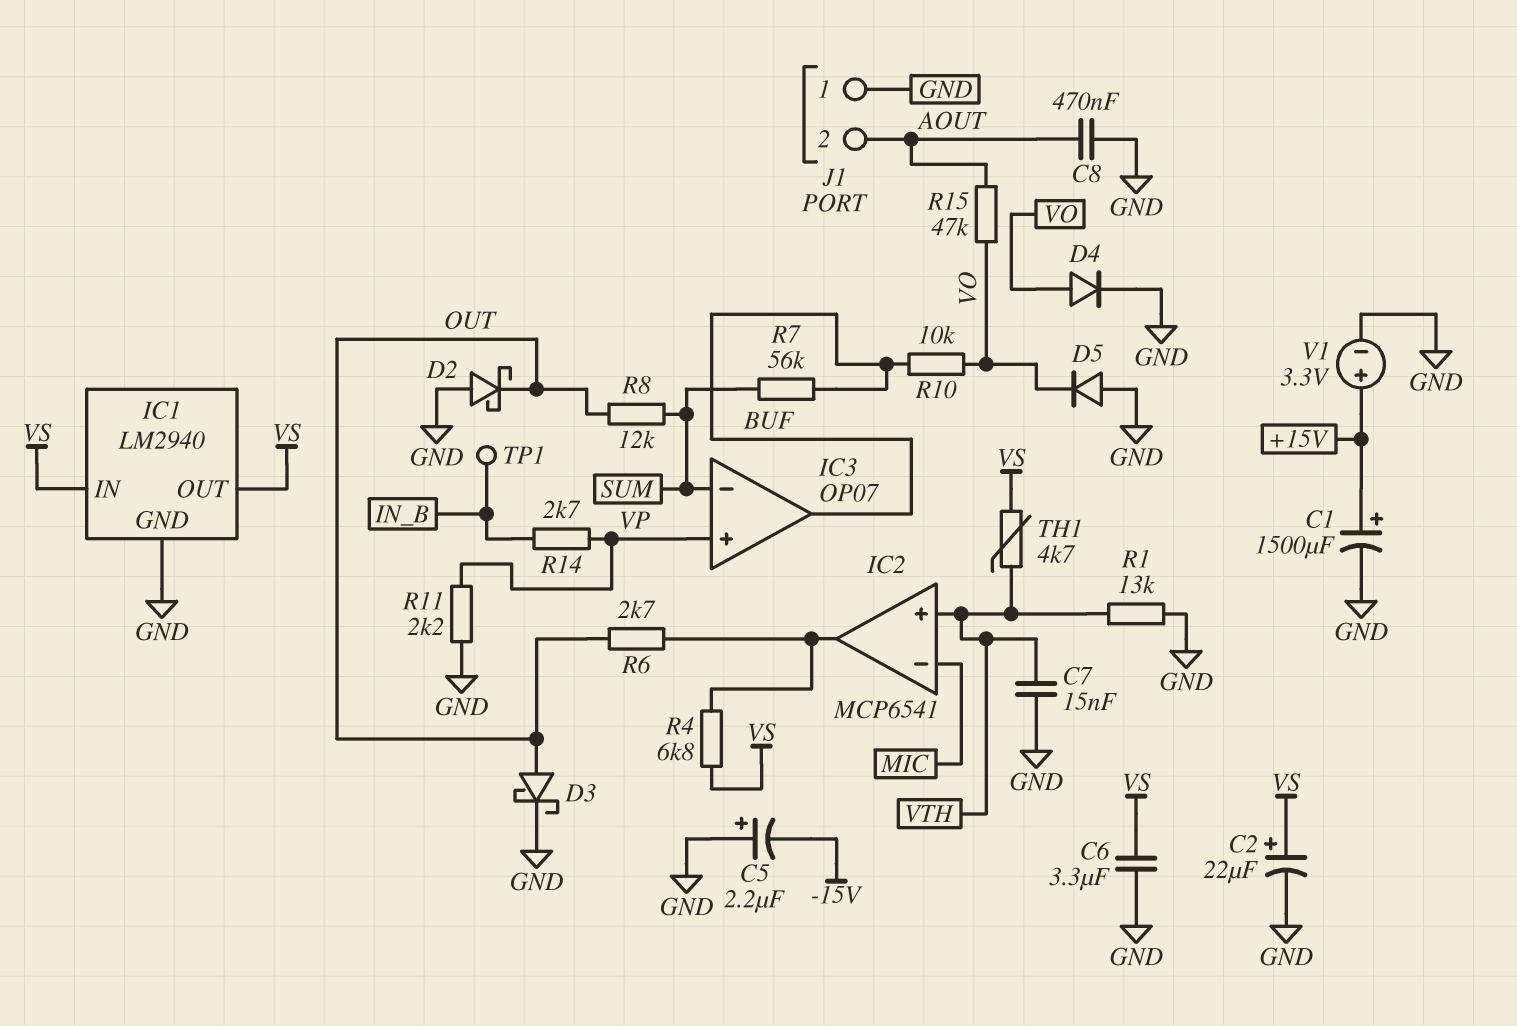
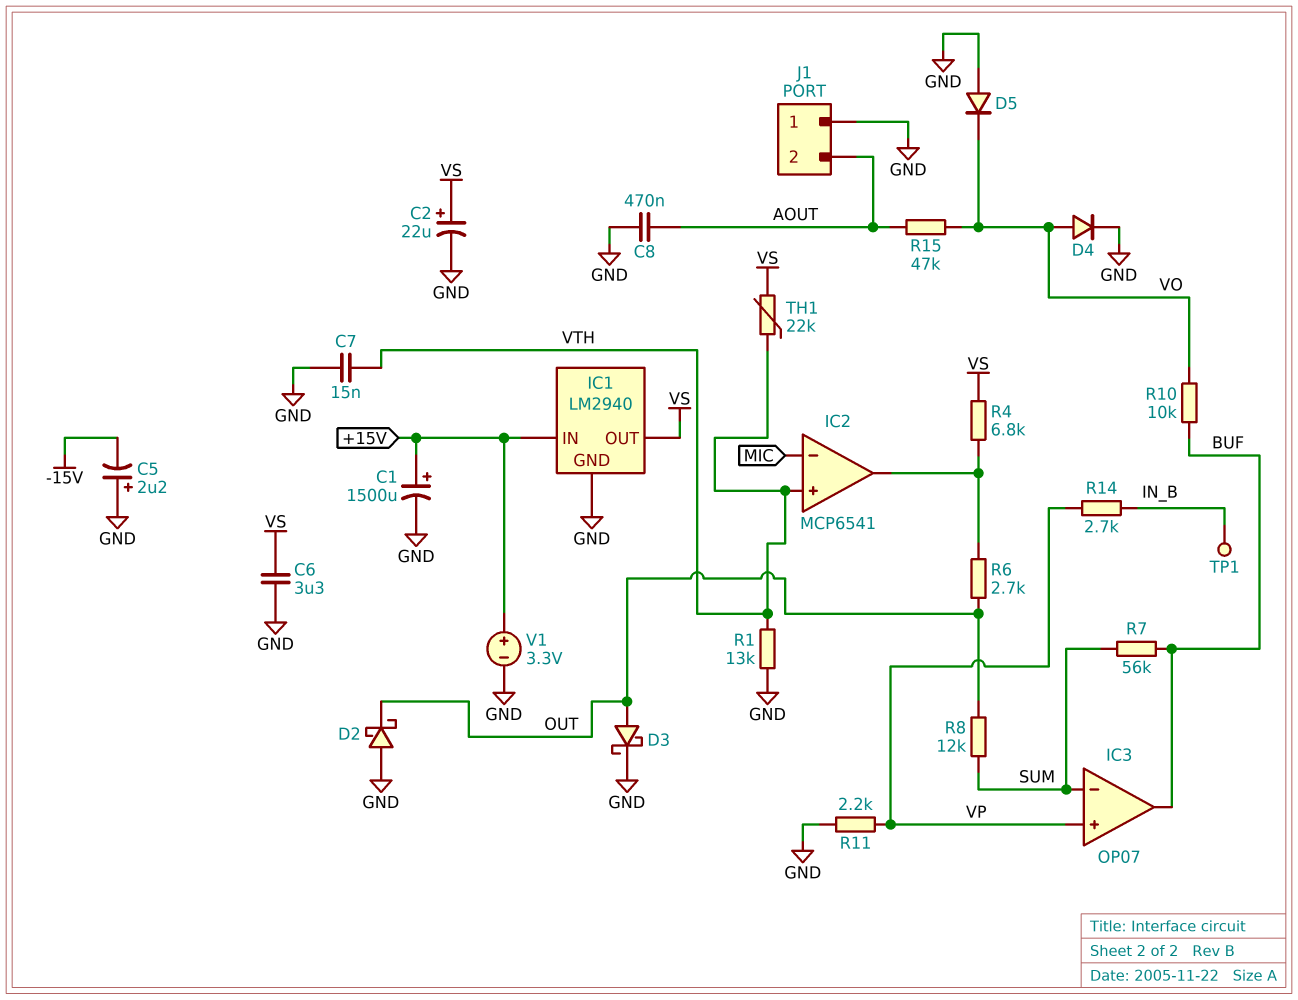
IC1 pin IN: VS -> +15V
TH1: 4.7k (VS, VTH) -> 22k (VS, VTH)

